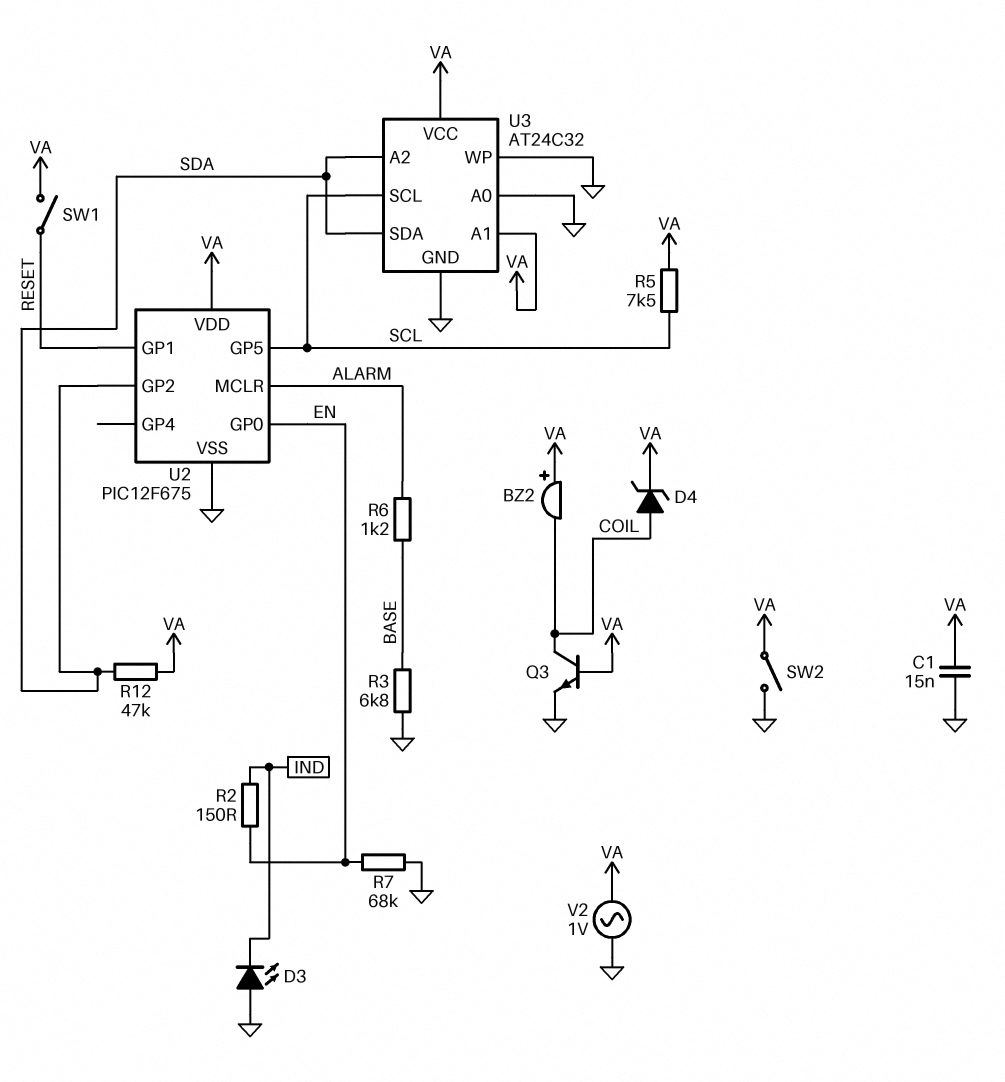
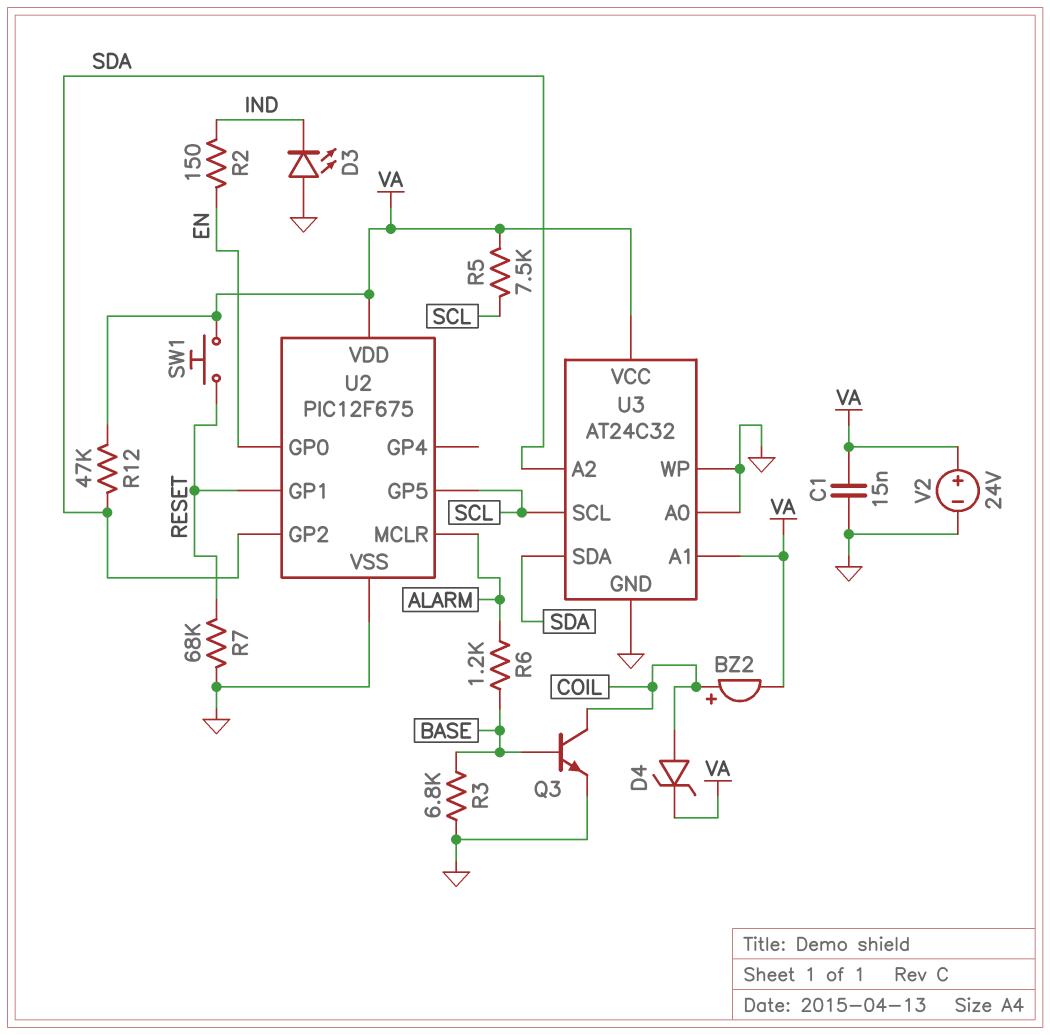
BZ2: buzzer (plus VA, minus COIL) -> buzzer (plus COIL, minus VA)
Q3: NPN (B VA, C COIL, E GND) -> NPN (B BASE, C COIL, E GND)
R7: 68k (EN, GND) -> 68k (GND, RESET)
SW1: switch (RESET, VA) -> button (RESET, VA)
SW2: switch (GND, VA) -> none
V2: AC 1V (GND, VA) -> 24V (plus VA, minus GND)

